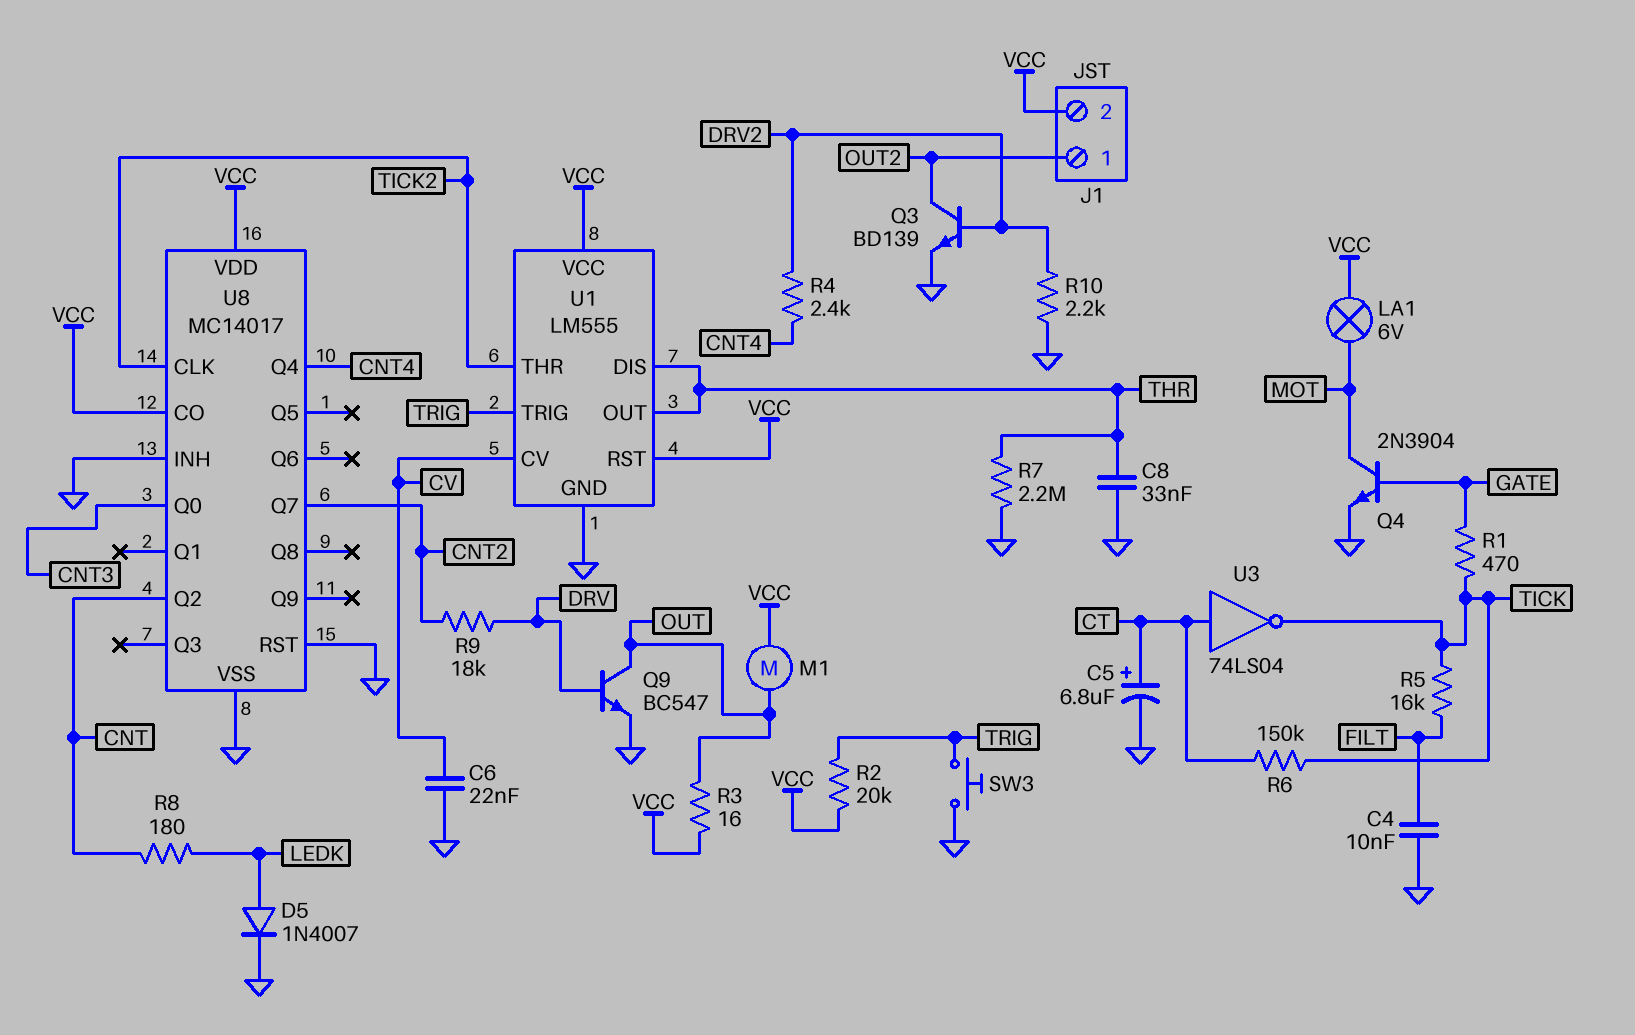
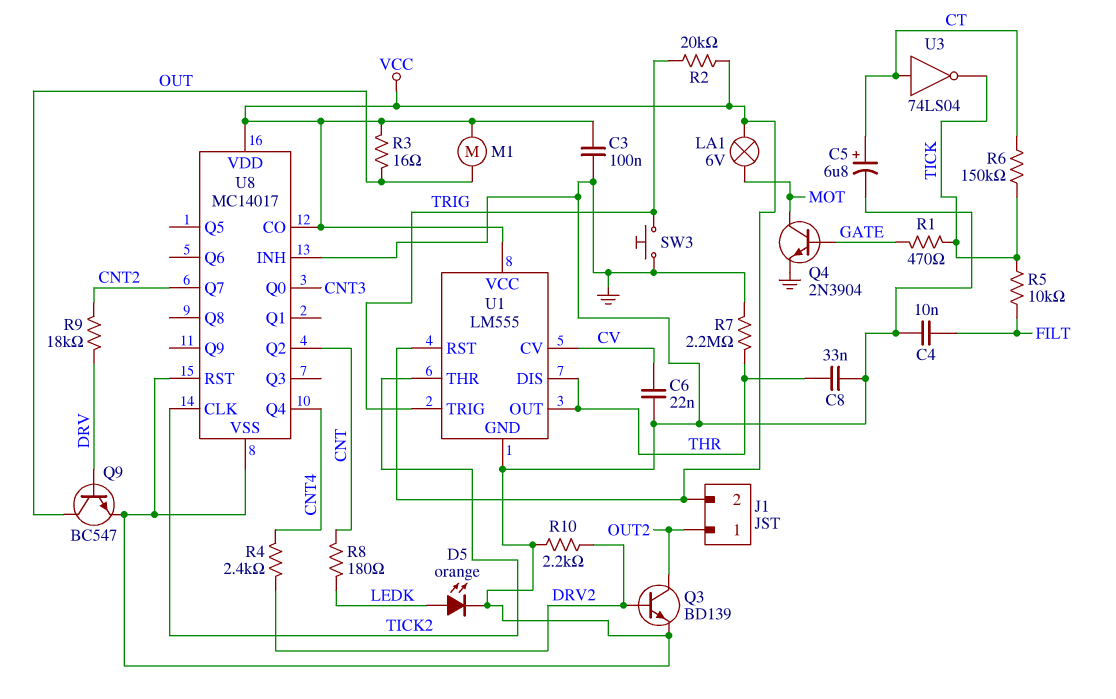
C3: none -> 100nF (GND, VCC)
D5: diode 1N4007 (A LEDK, K GND) -> LED orange (A LEDK, K GND)
R5: 16k (FILT, TICK) -> 10k (FILT, TICK)

